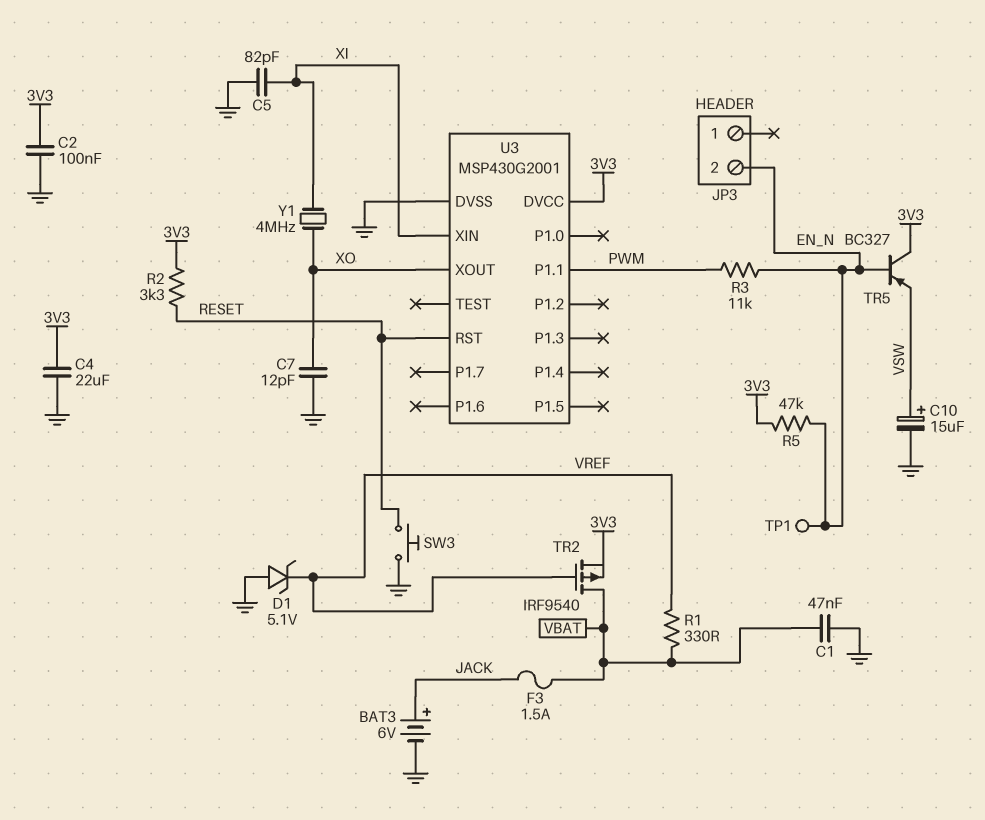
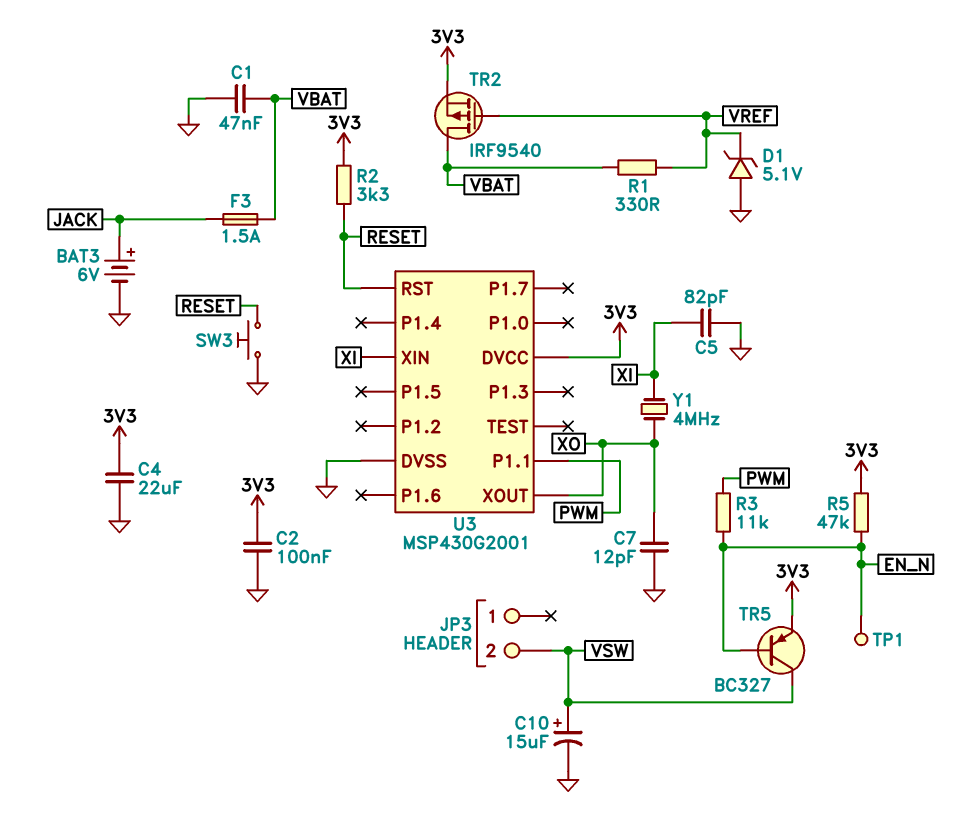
JP3 pin 2: EN_N -> VSW
TR5: PNP BC327 (B EN_N, C 3V3, E VSW) -> PNP BC327 (B EN_N, C VSW, E 3V3)

